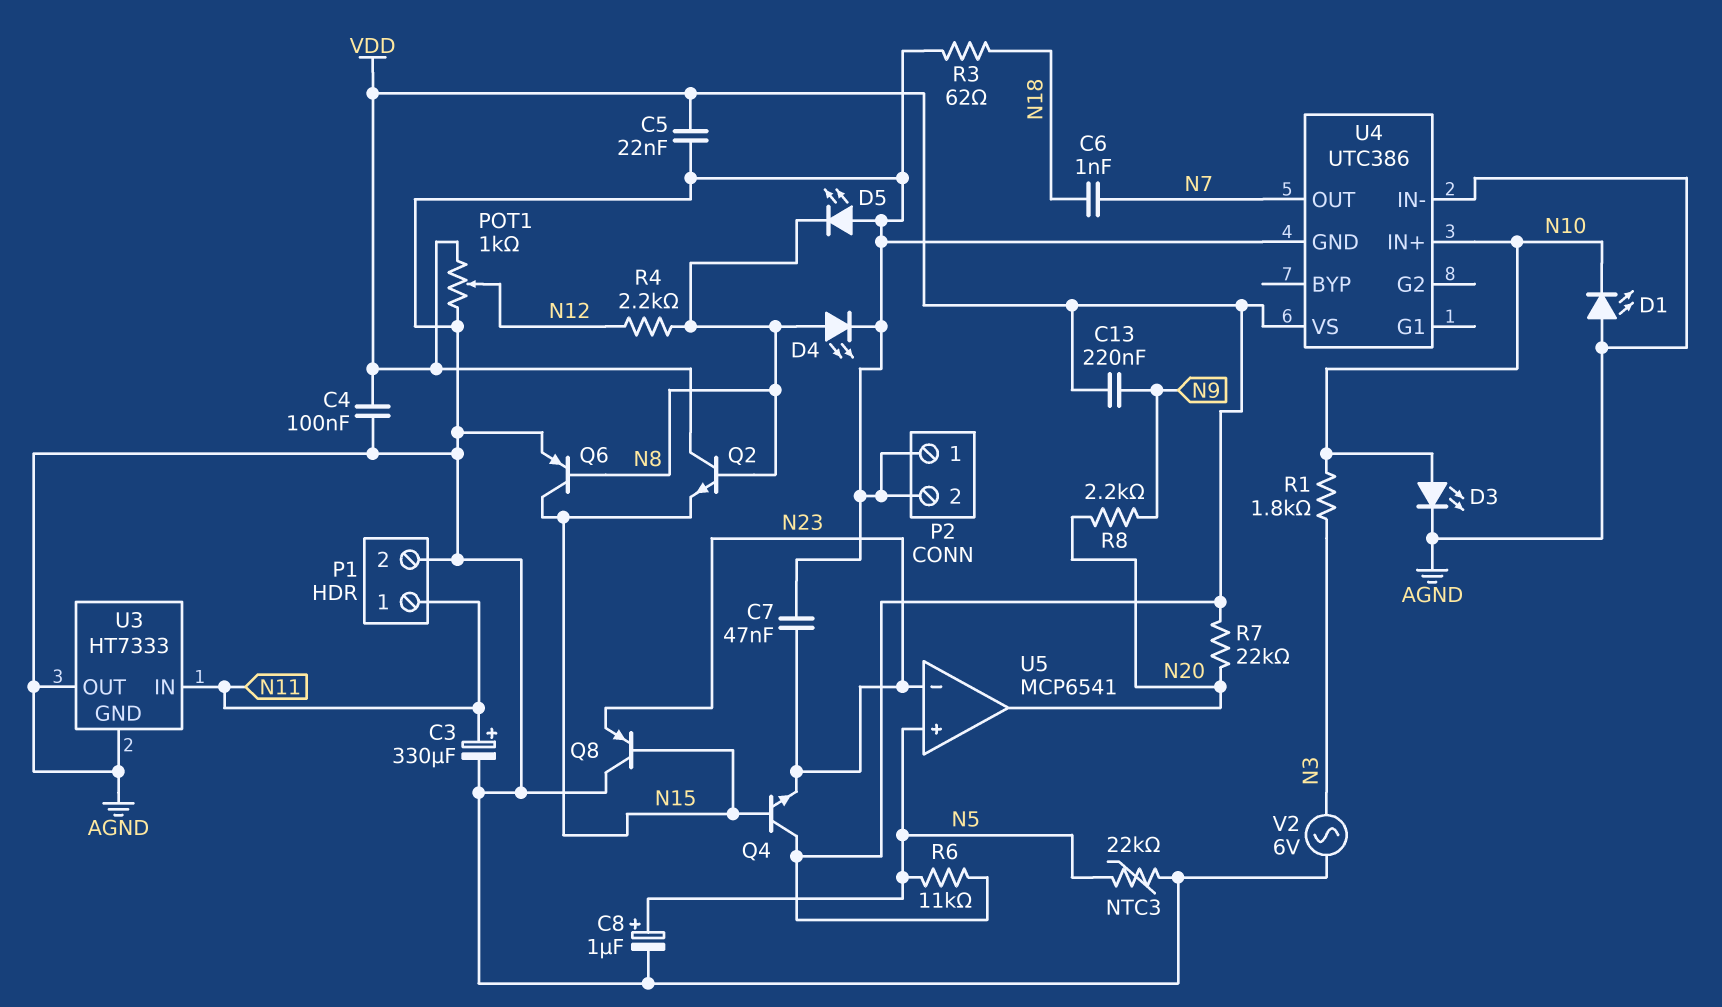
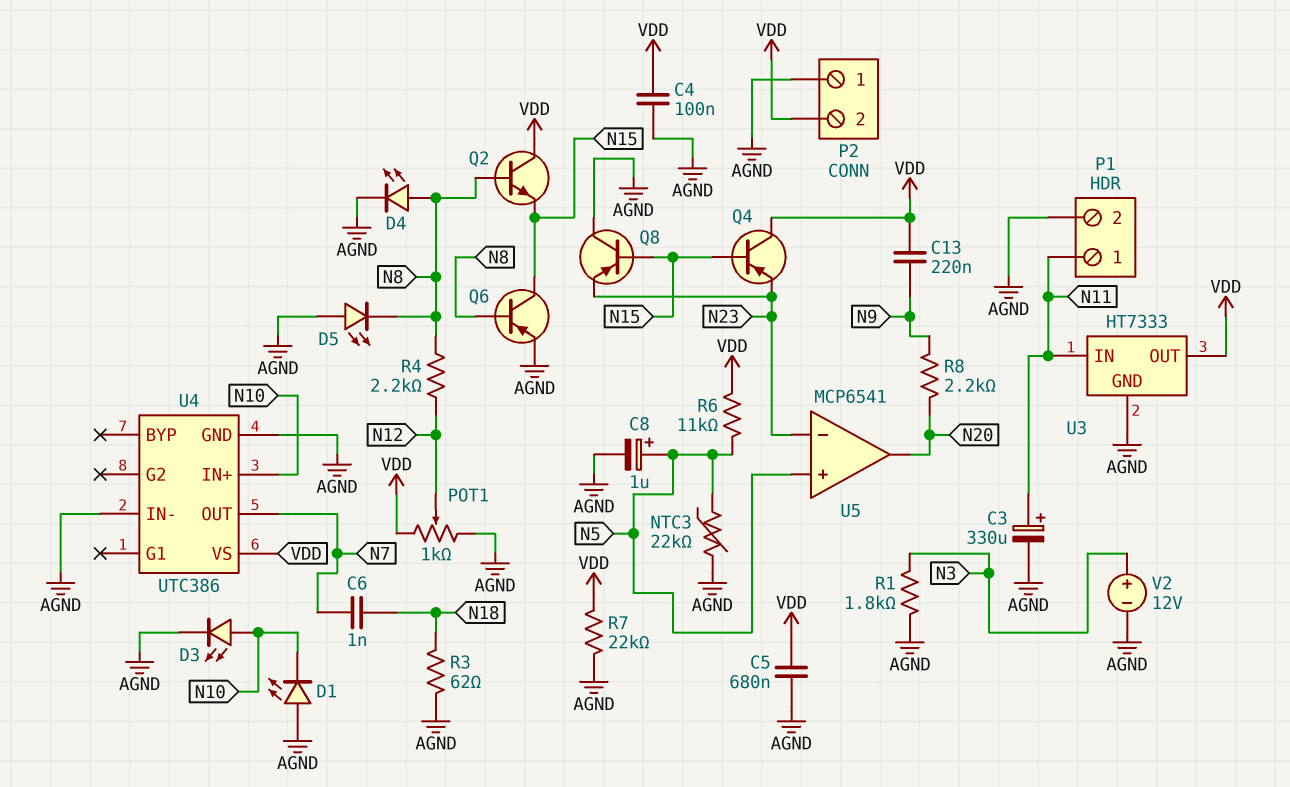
C5: 22nF (AGND, VDD) -> 680nF (AGND, VDD)
C7: 47nF (AGND, N23) -> none
P2 pin 2: AGND -> VDD
Q4: NPN (B N15, C VDD, E N23) -> PNP (B N15, C VDD, E N23)
R1: 1.8k (N3, N10) -> 1.8k (AGND, N3)
R7: 22k (N20, VDD) -> 22k (AGND, VDD)
U3 pin OUT: AGND -> VDD
V2: AC 6V (AGND, N3) -> 12V (plus N3, minus AGND)

